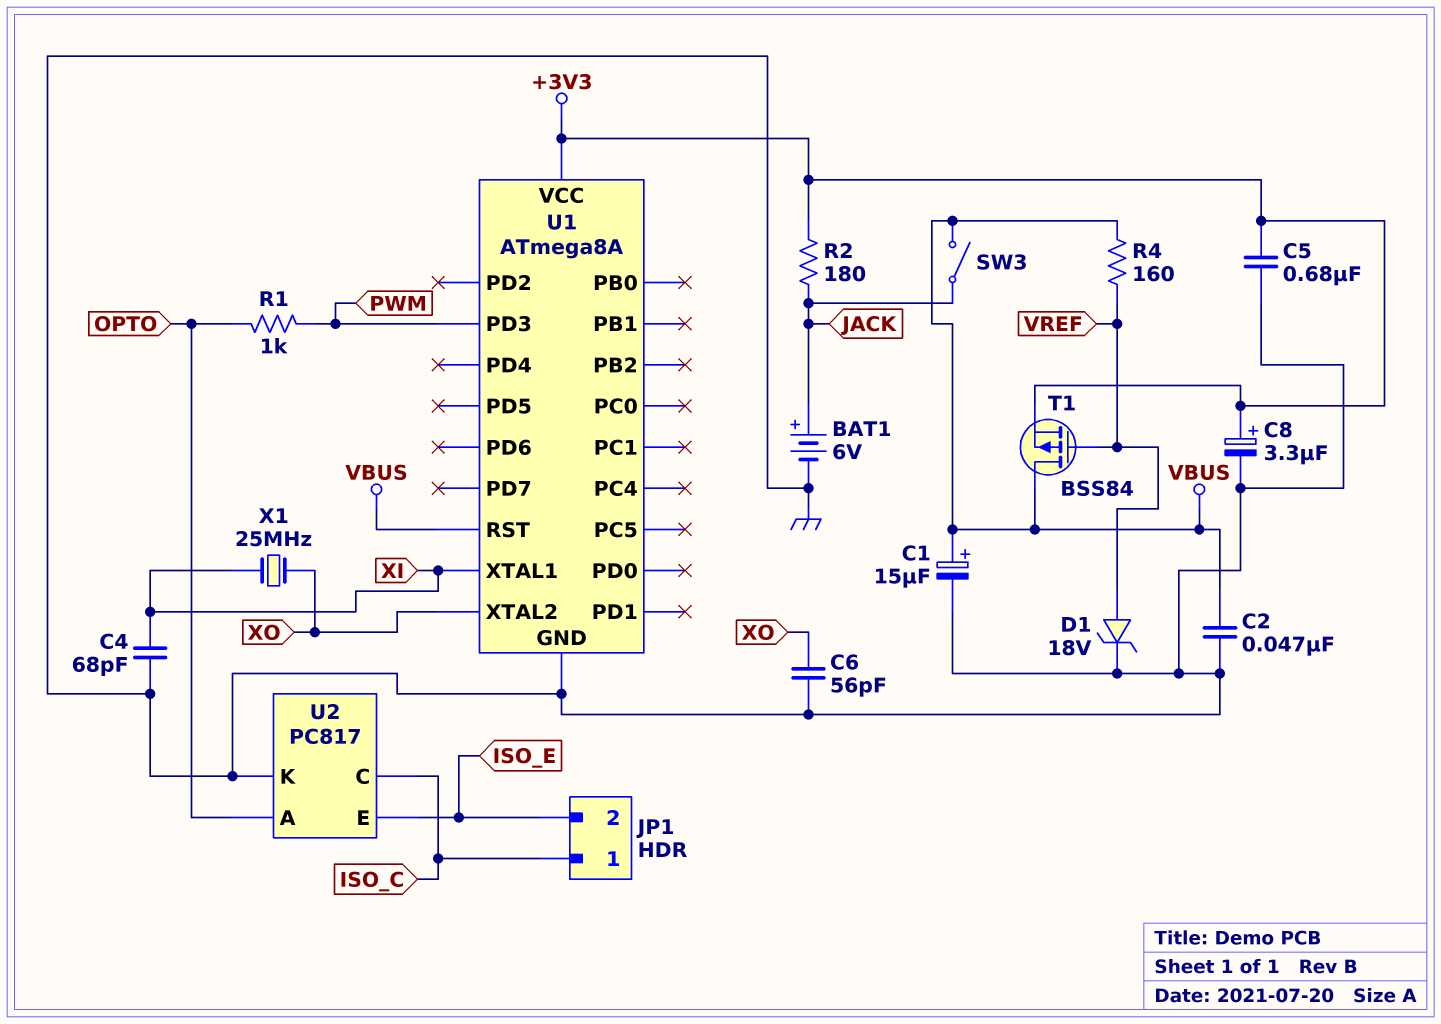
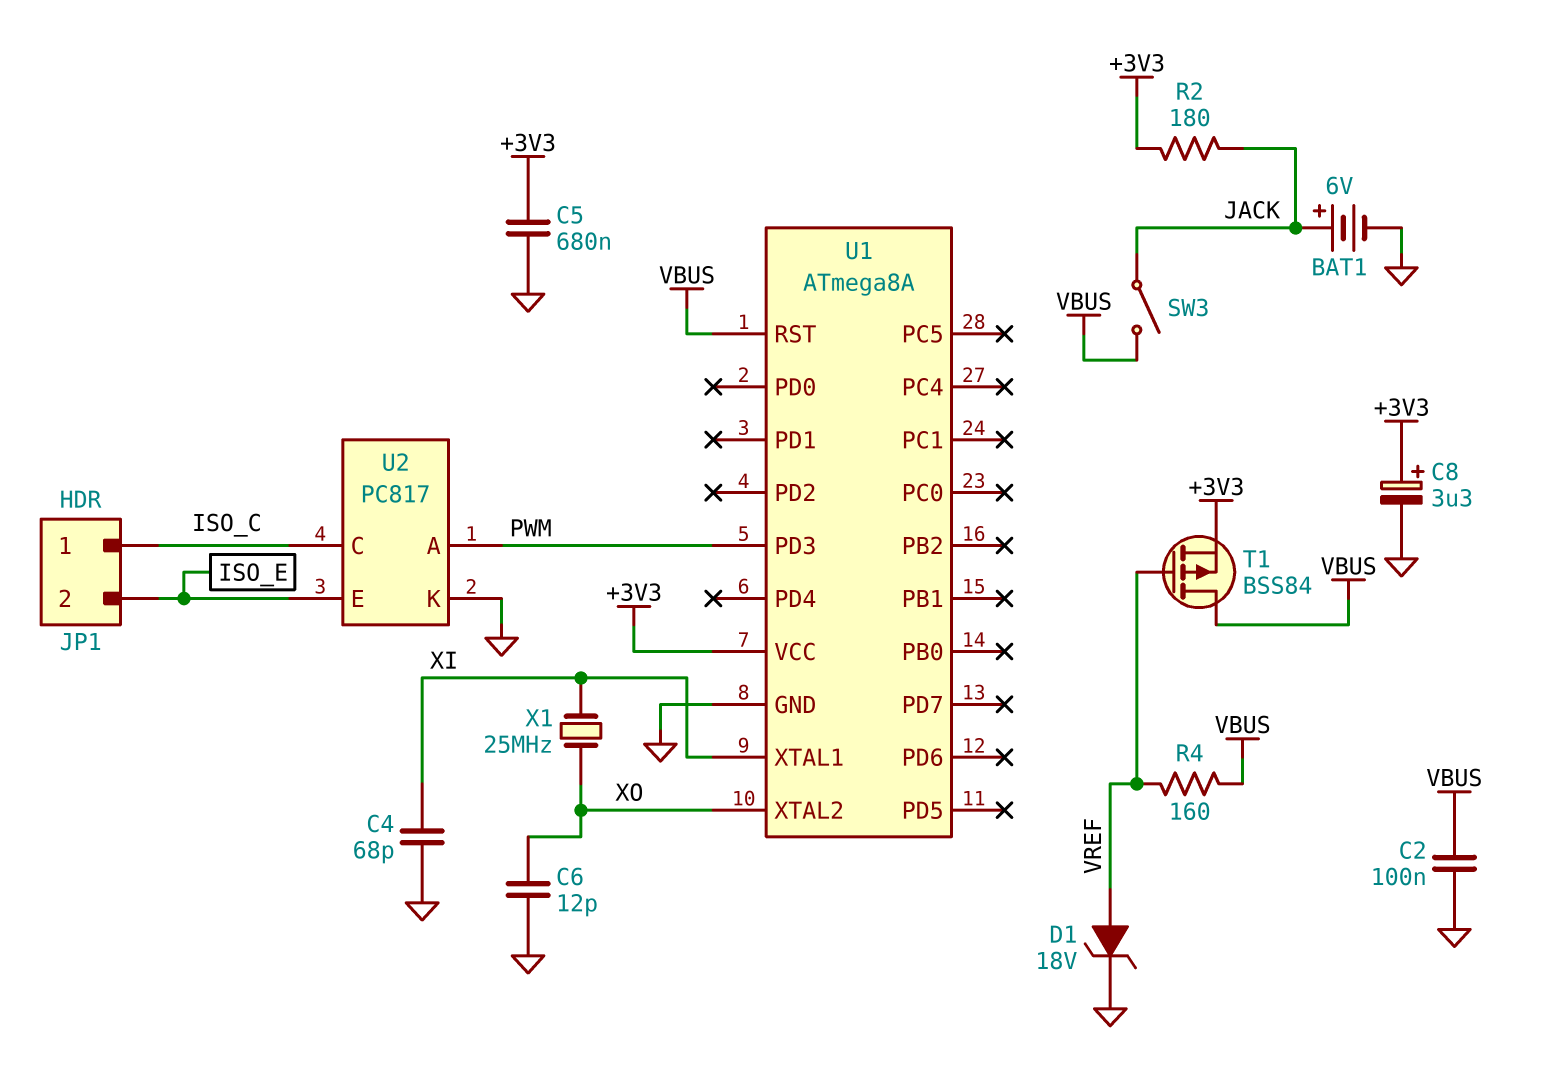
C1: 15uF (plus VBUS, minus GND) -> none
C2: 47nF (GND, VBUS) -> 100nF (GND, VBUS)
C6: 56pF (GND, XO) -> 12pF (GND, XO)
R1: 1k (OPTO, PWM) -> none
U2 pin A: OPTO -> PWM

